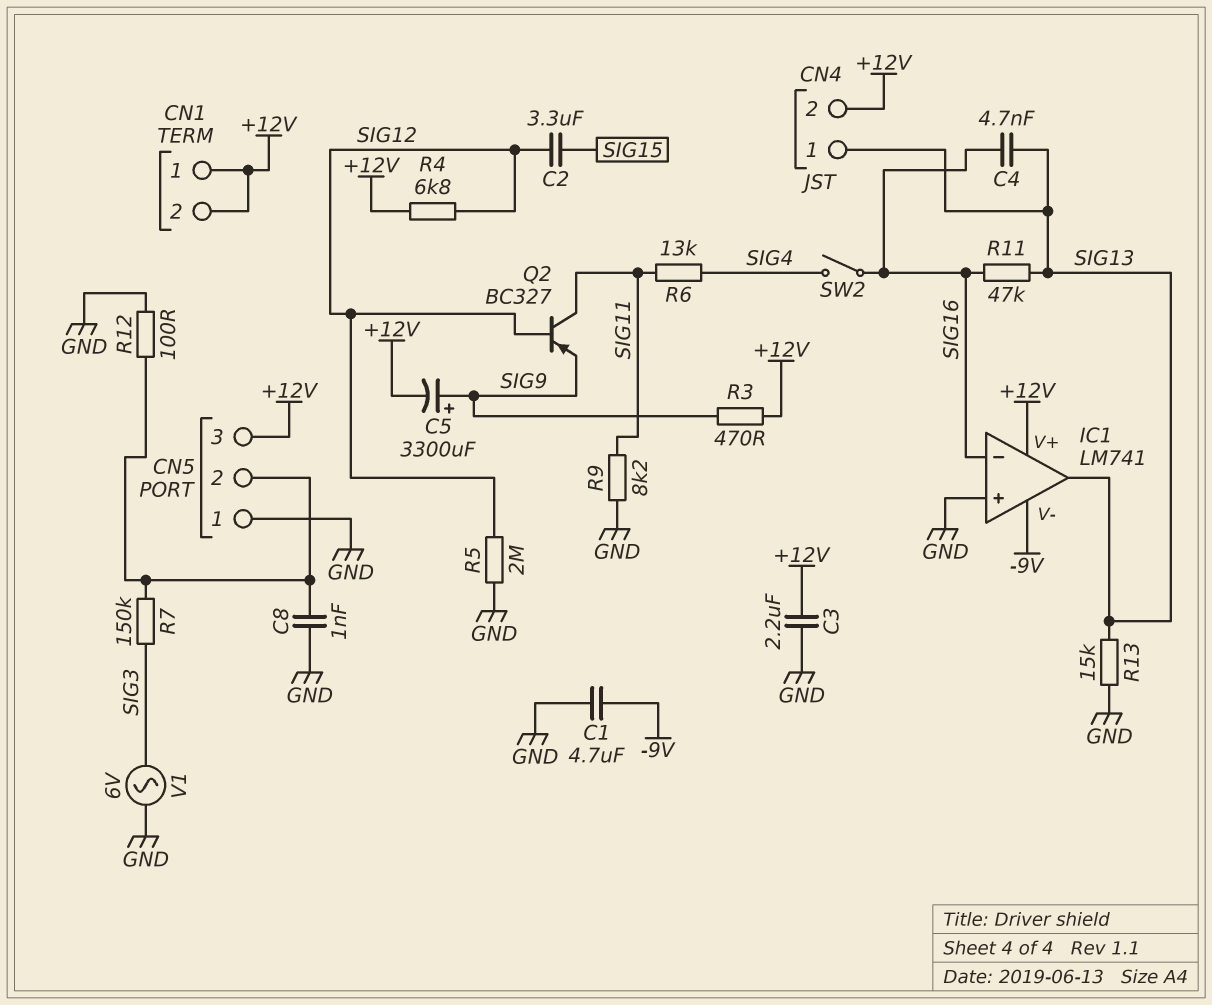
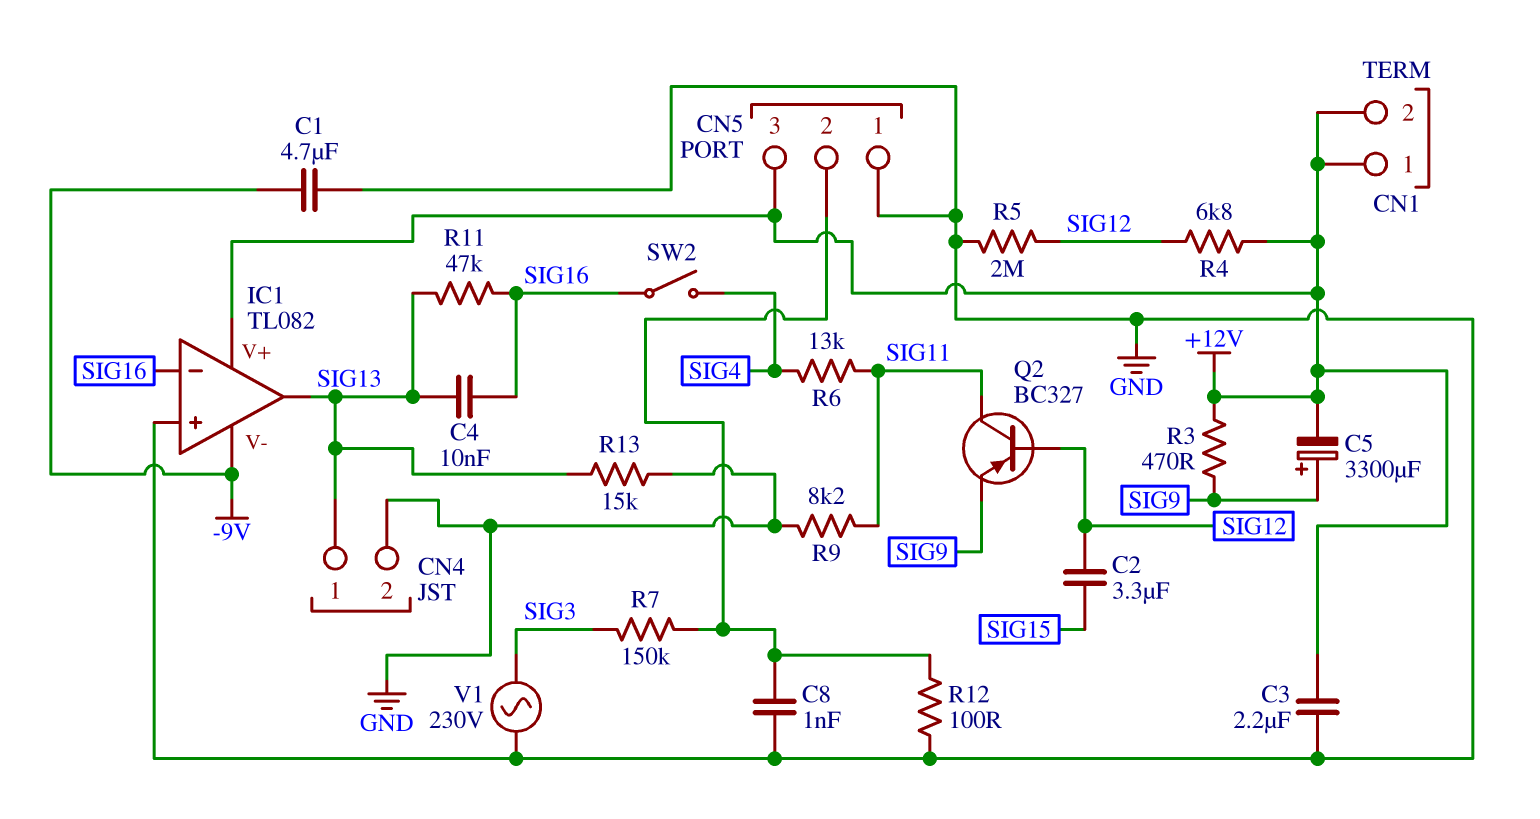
C4: 4.7nF (SIG13, SIG16) -> 10nF (SIG13, SIG16)
CN4 pin 2: +12V -> GND
IC1: LM741 -> TL082
V1: AC 6V (GND, SIG3) -> AC 230V (GND, SIG3)

